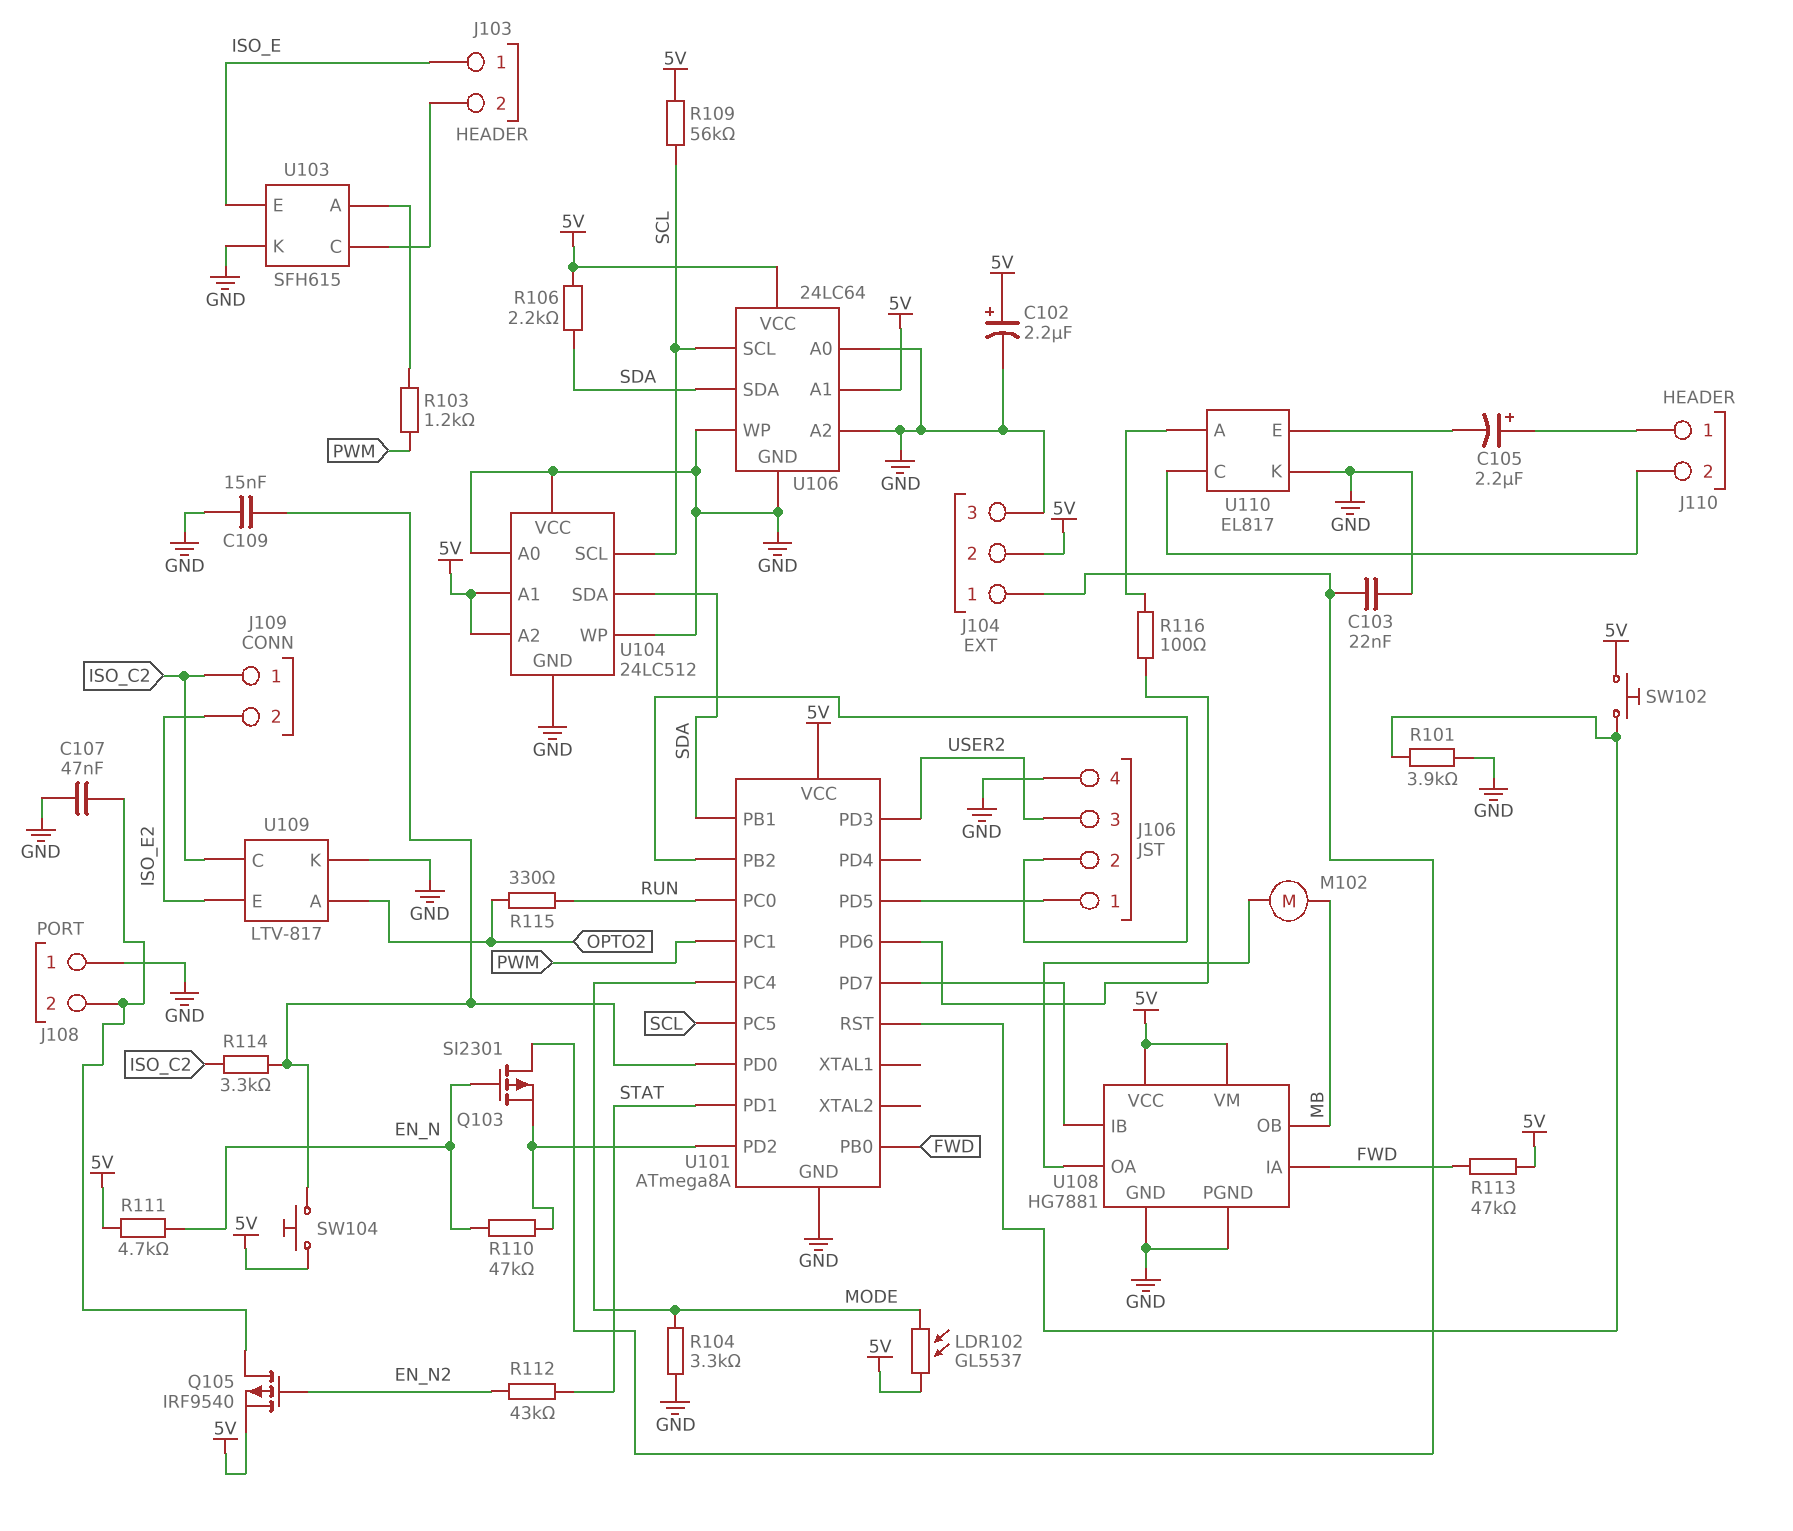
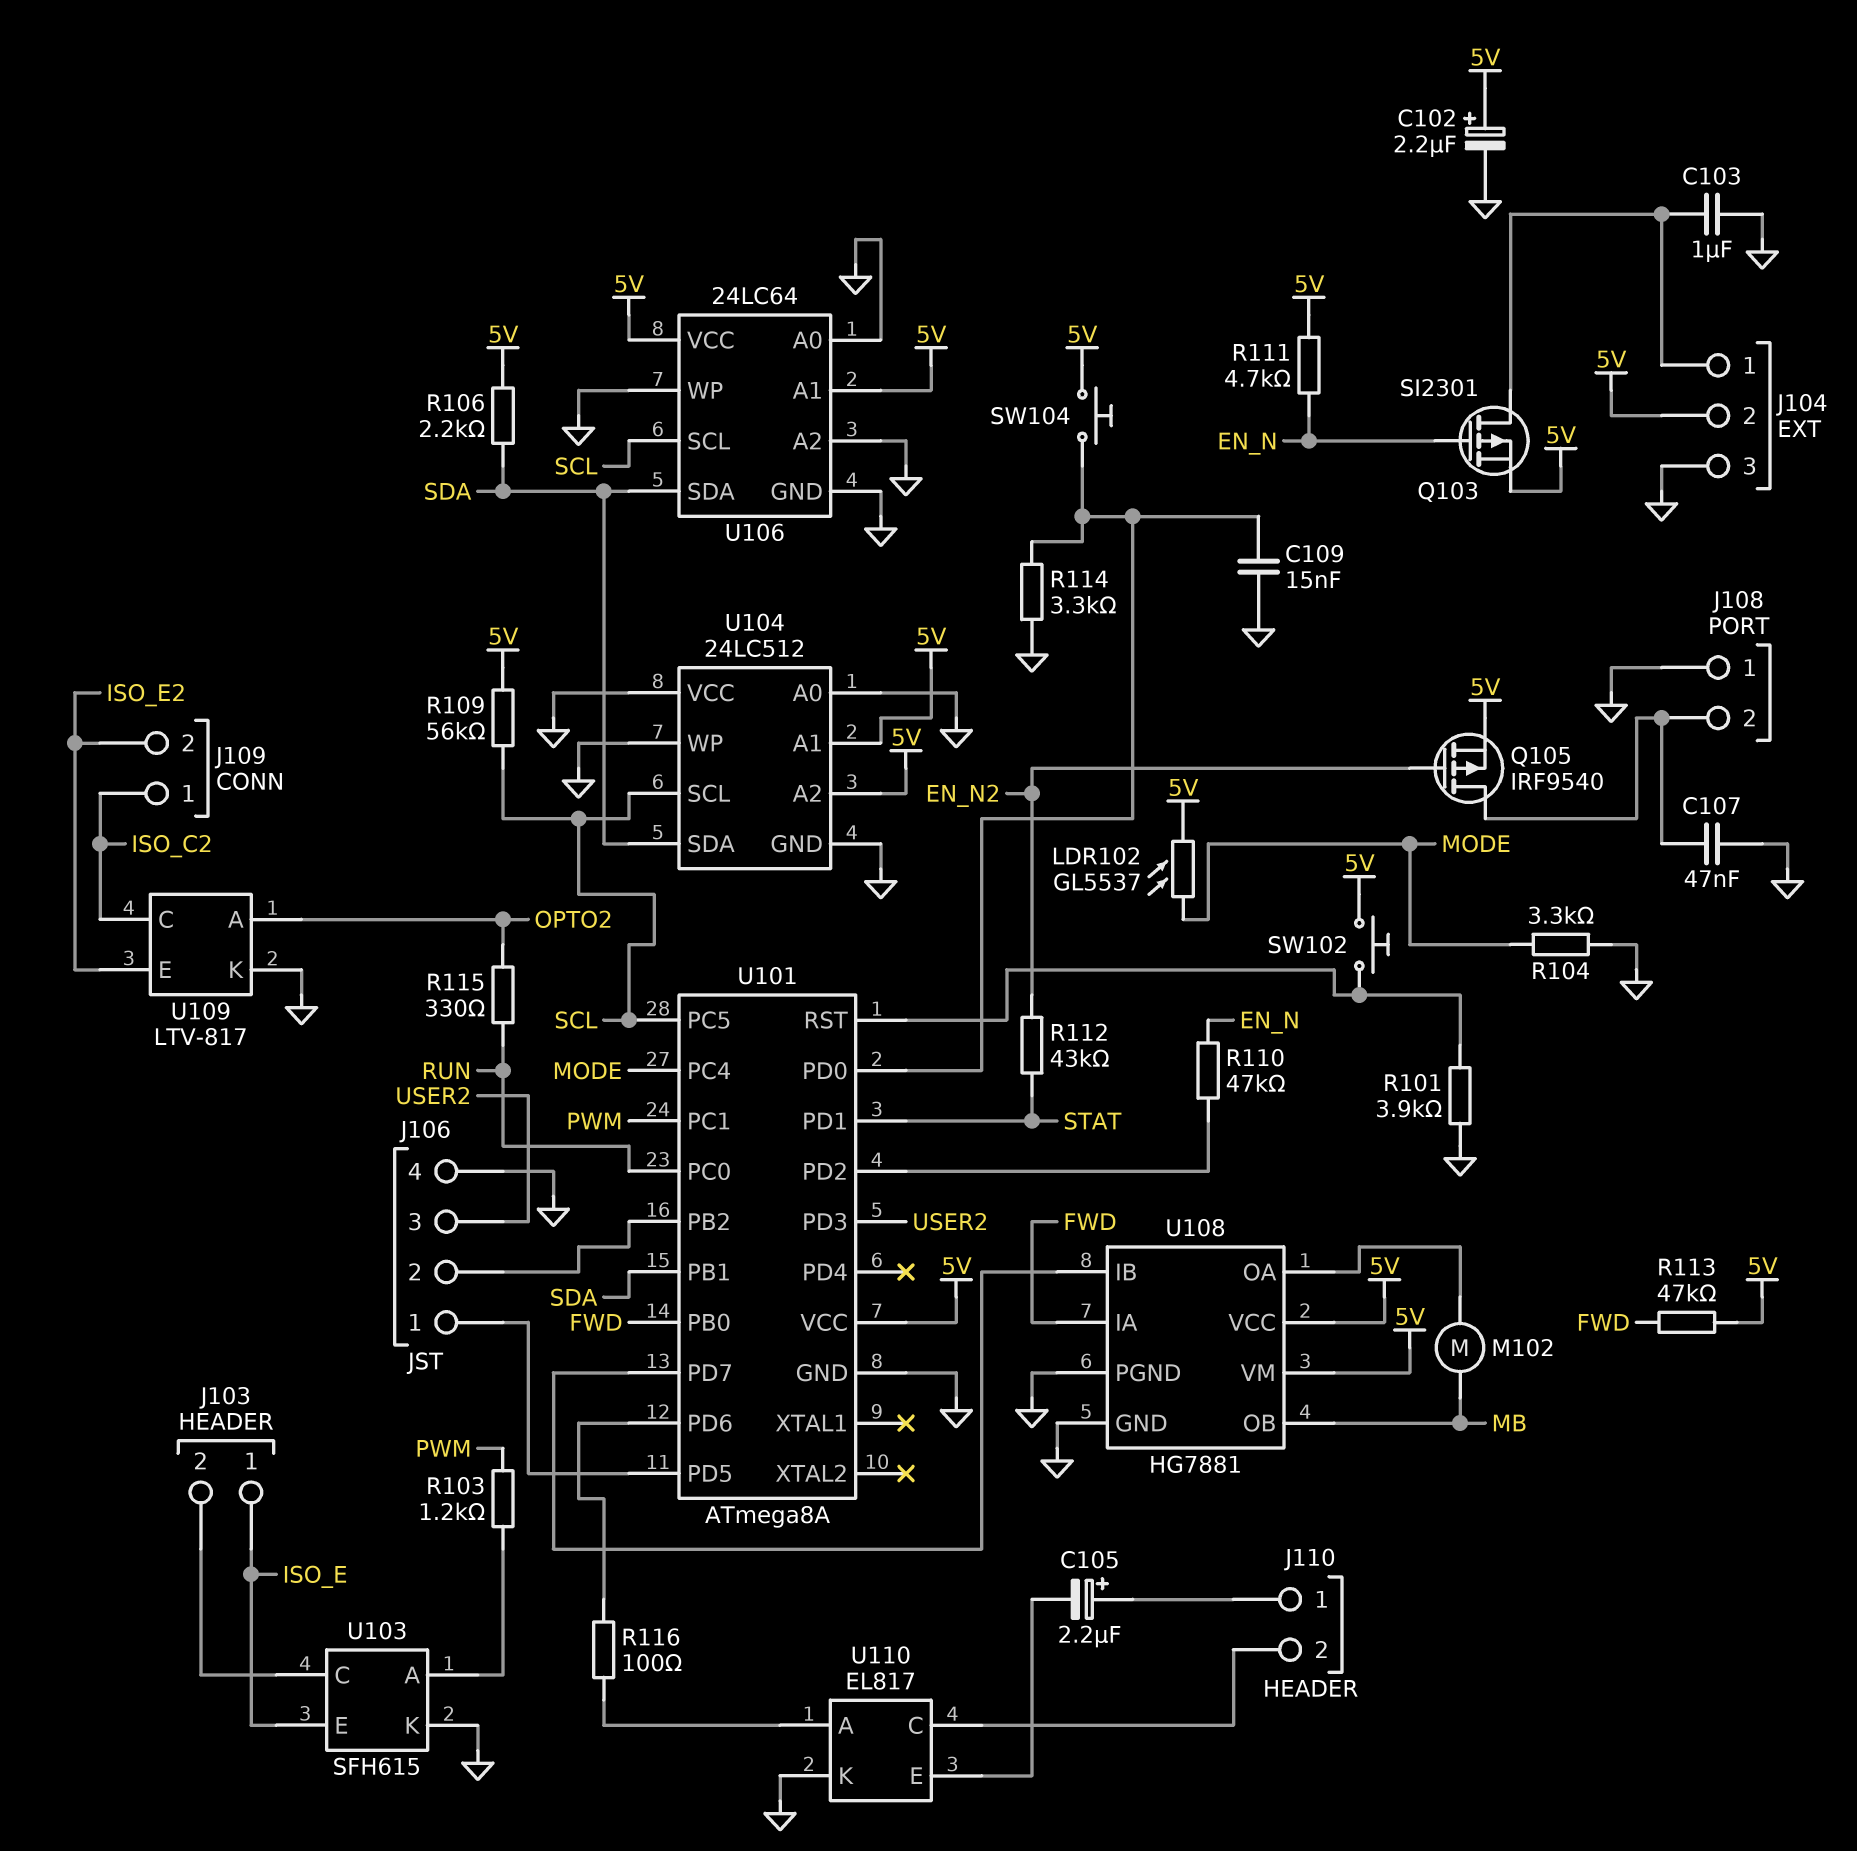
C103: 22nF (GND, J104/1) -> 1uF (GND, J104/1)
Q103: PMOS SI2301 (G EN_N, D J104/1, S U101/PD2) -> PMOS SI2301 (G EN_N, D J104/1, S 5V)
R114: 3.3k (ISO_C2, U101/PD0) -> 3.3k (GND, U101/PD0)

